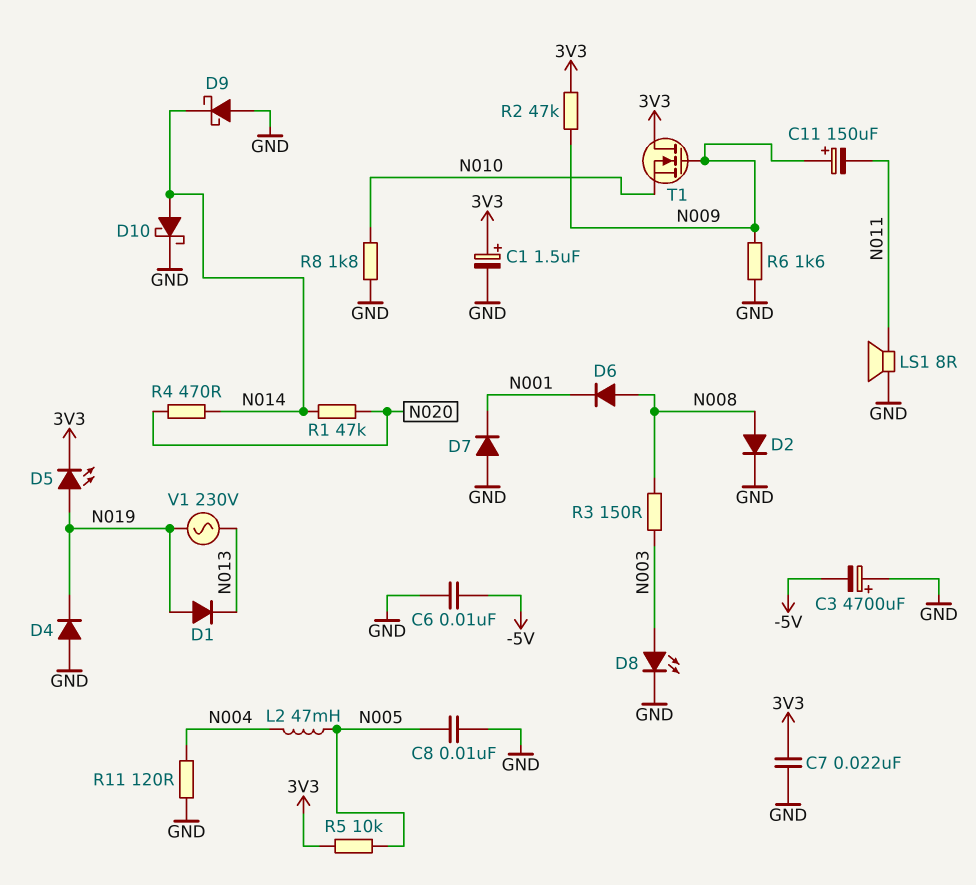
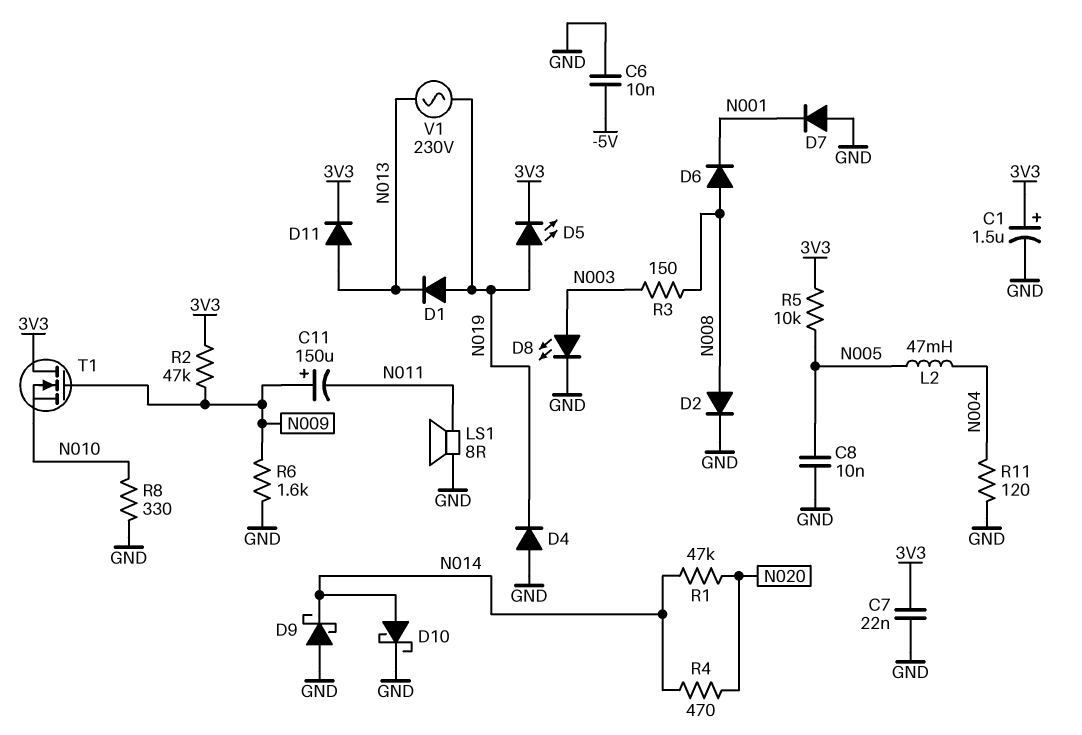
C3: 4700uF (plus GND, minus -5V) -> none
D11: none -> diode (A N013, K 3V3)
R8: 1.8k (GND, N010) -> 330 (GND, N010)

